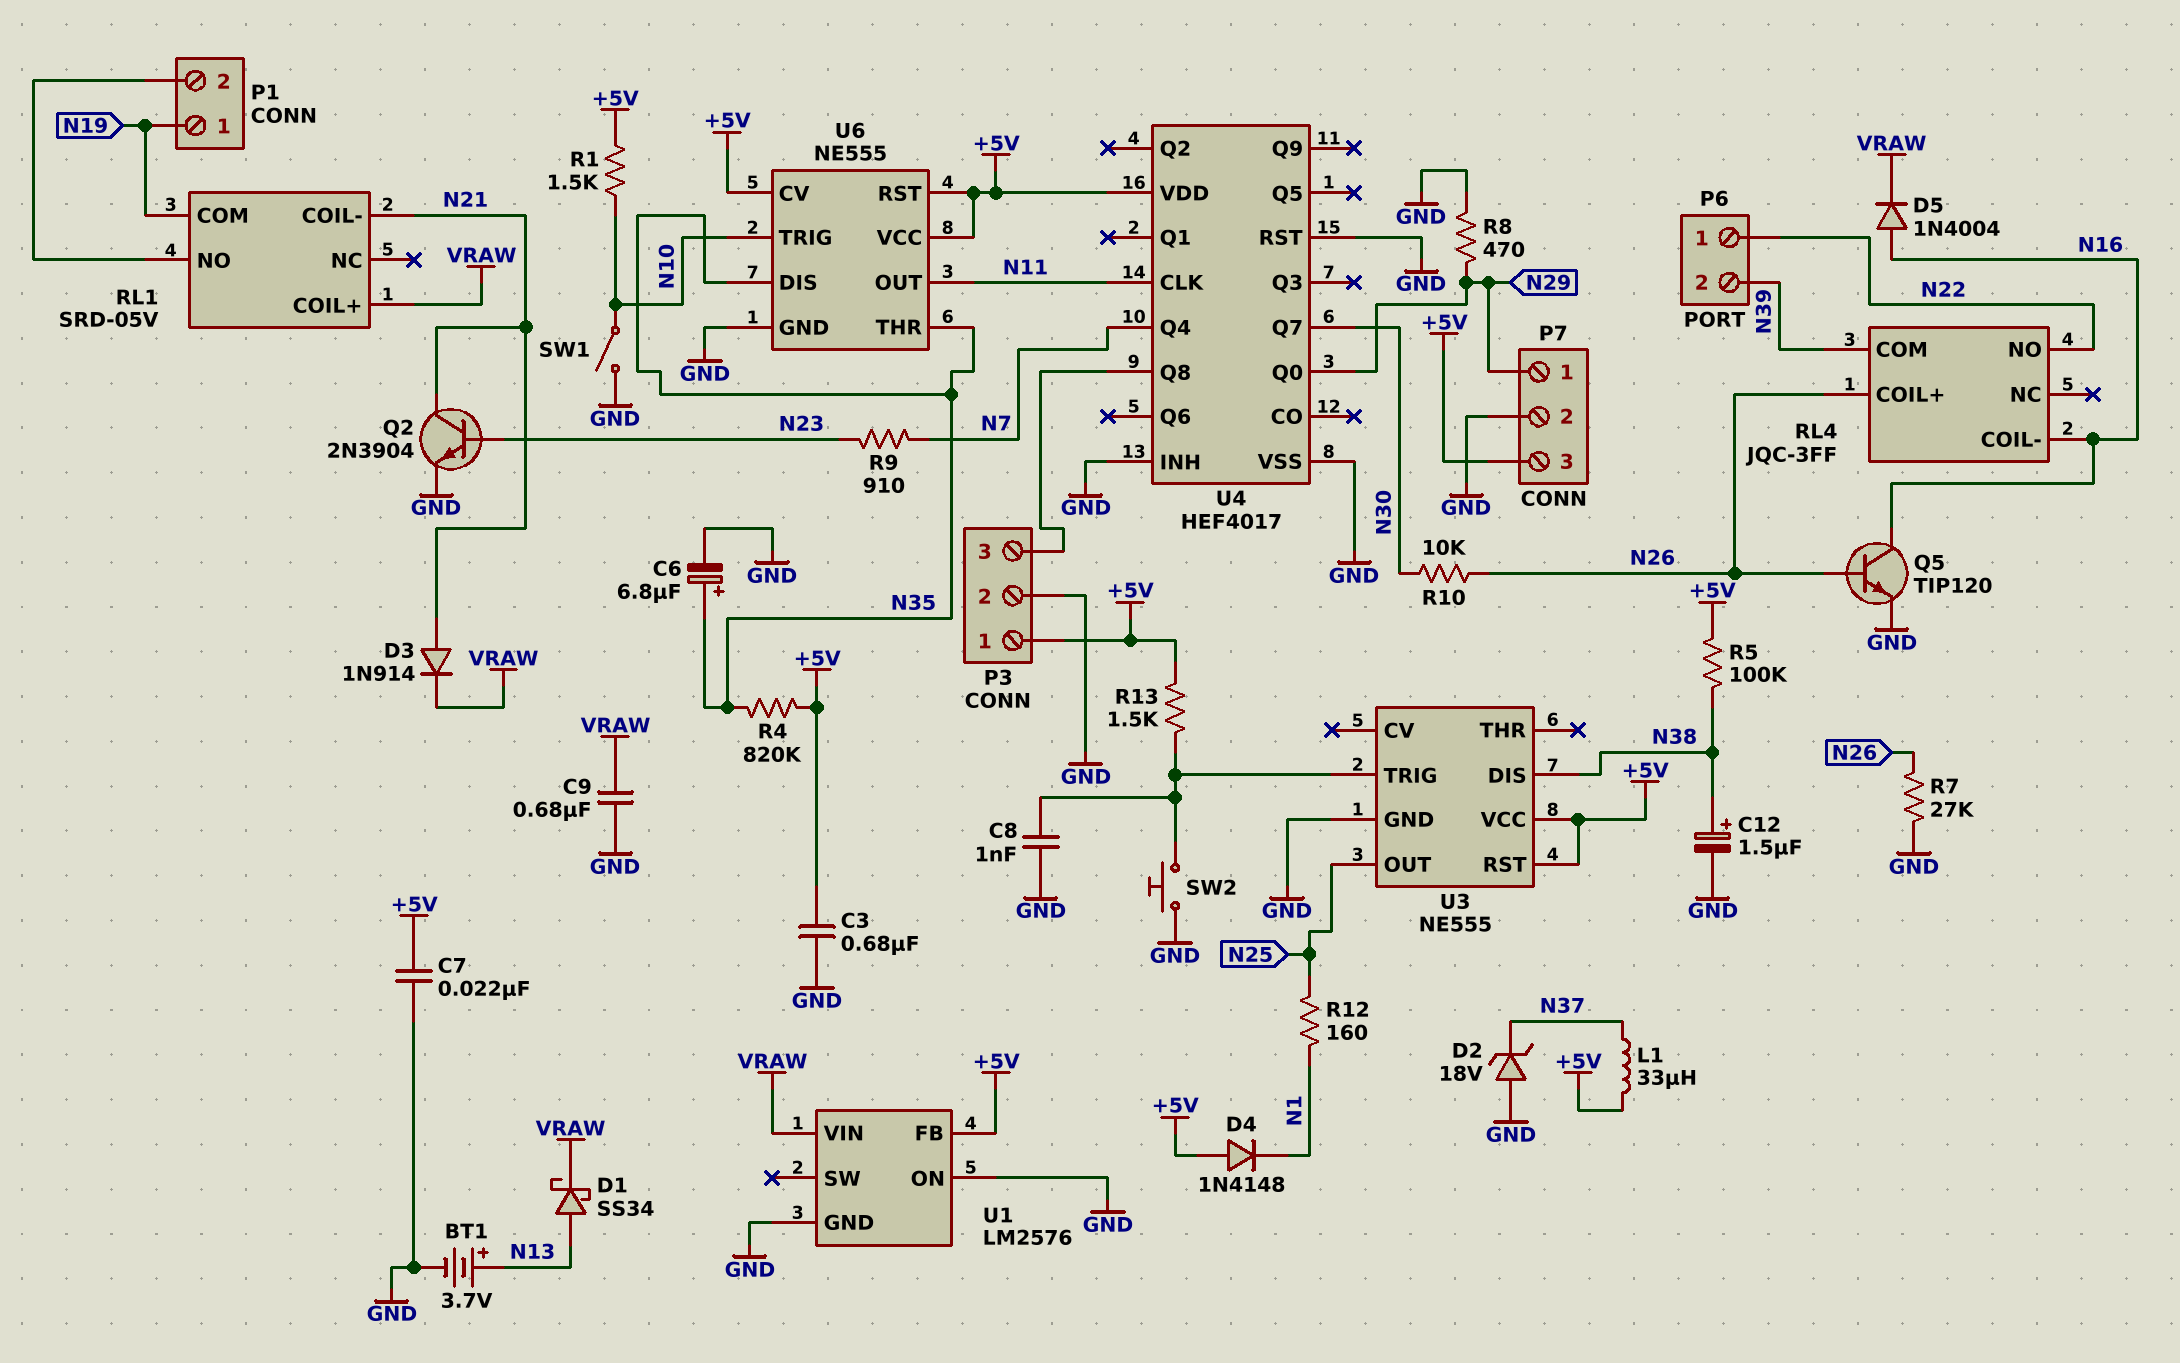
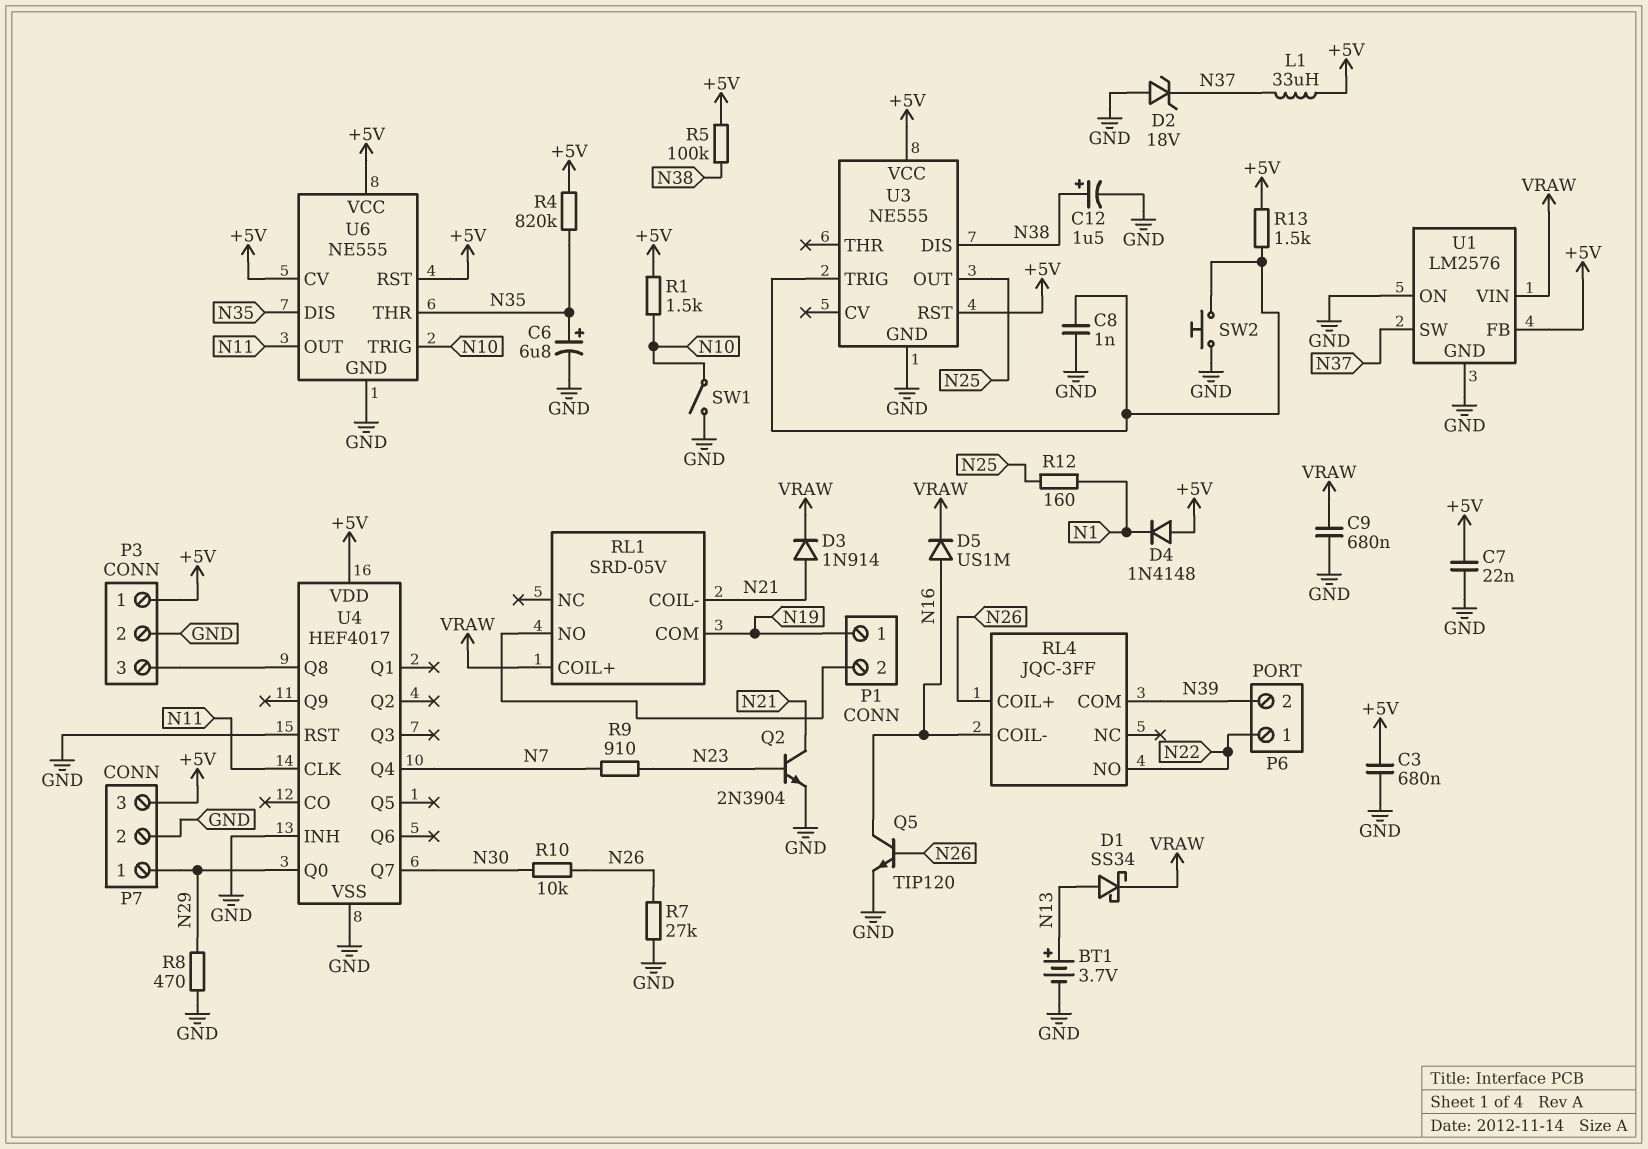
D5: diode 1N4004 (A N16, K VRAW) -> diode US1M (A N16, K VRAW)
U1 pin SW: none -> N37

